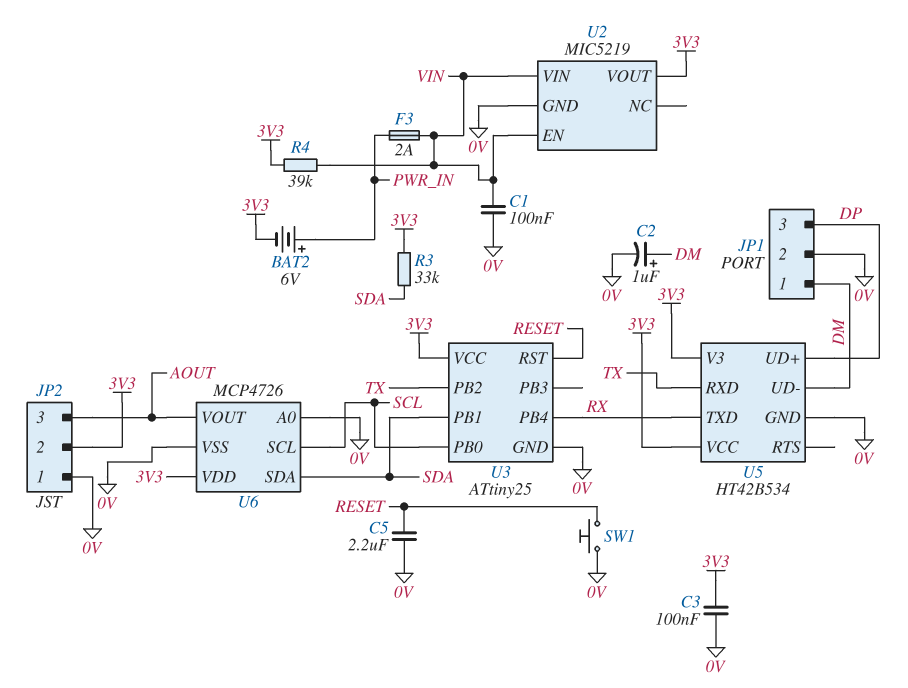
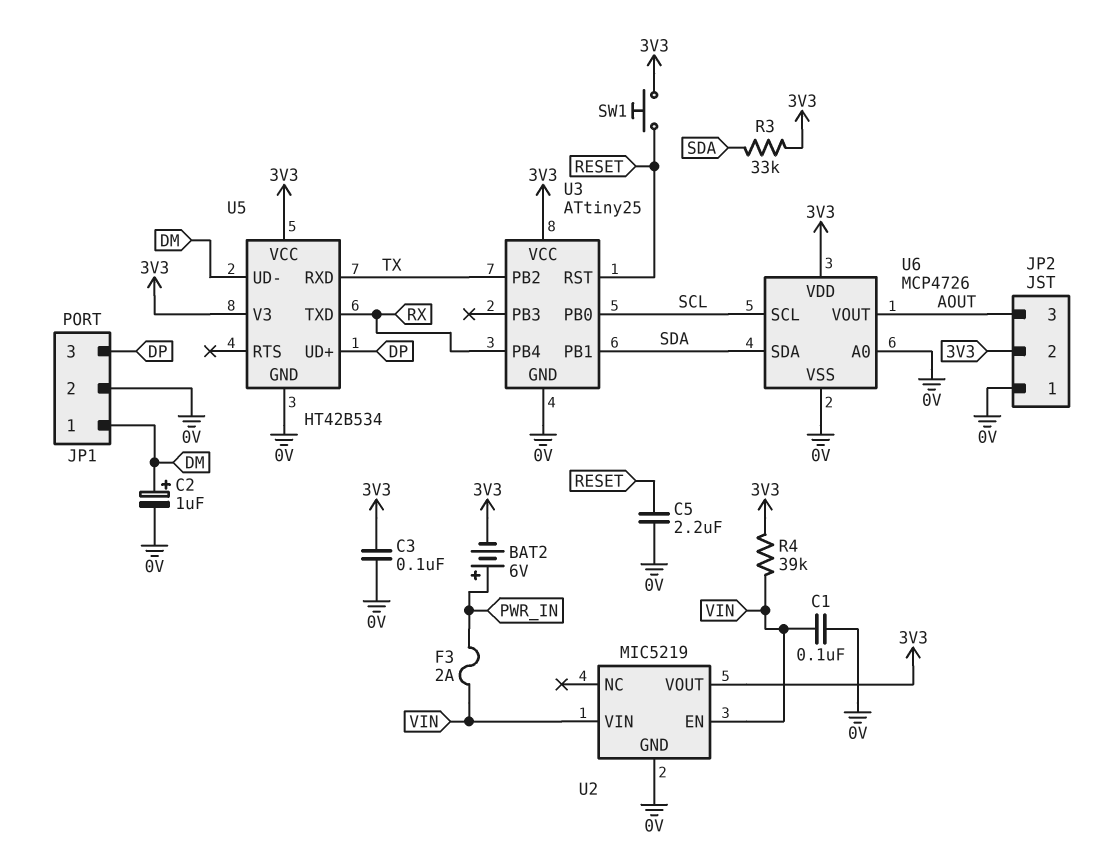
SW1: button (0V, RESET) -> button (3V3, RESET)

